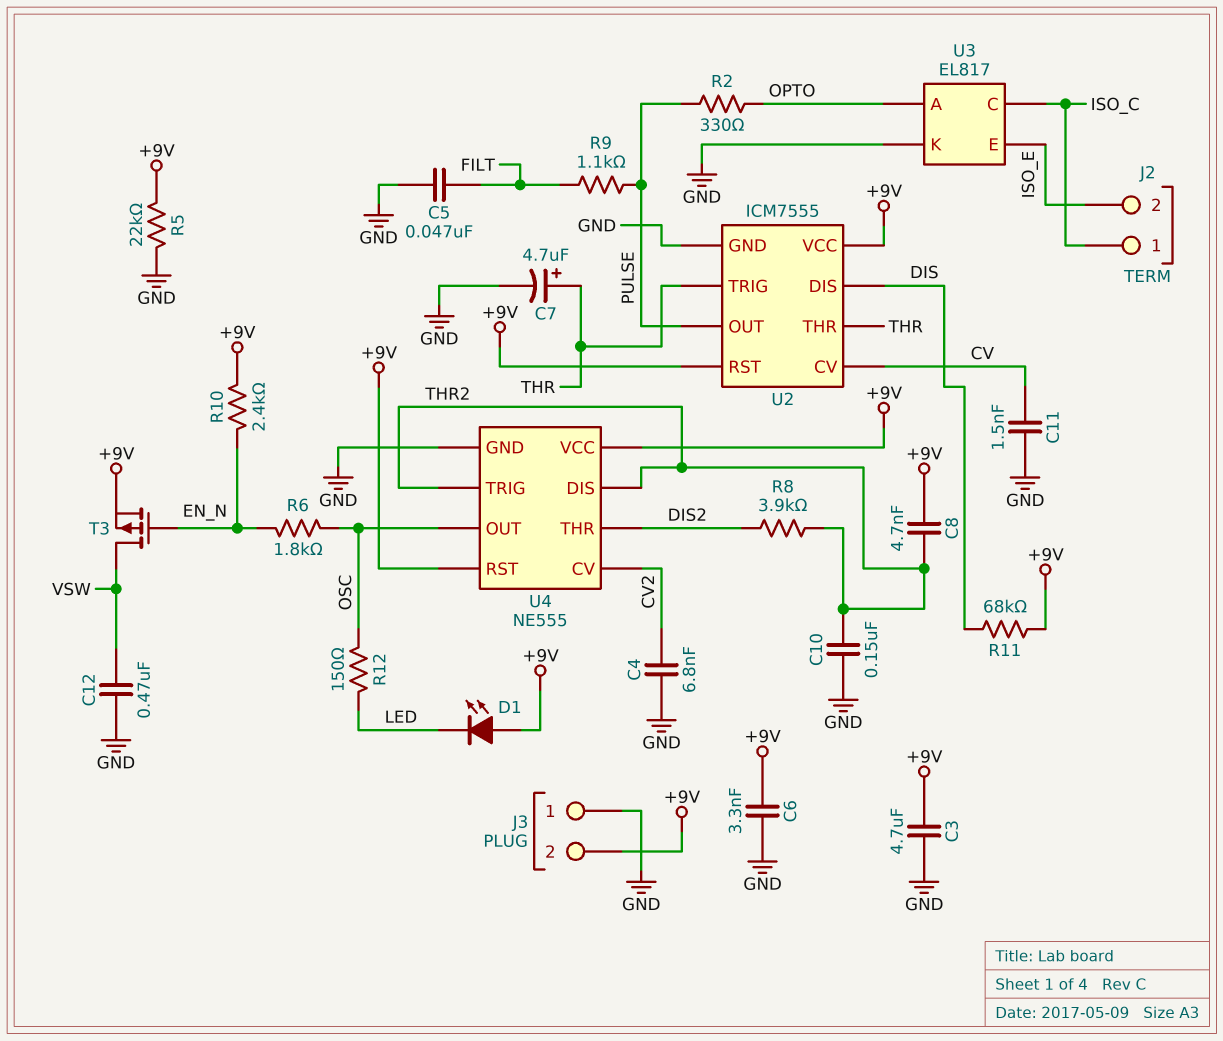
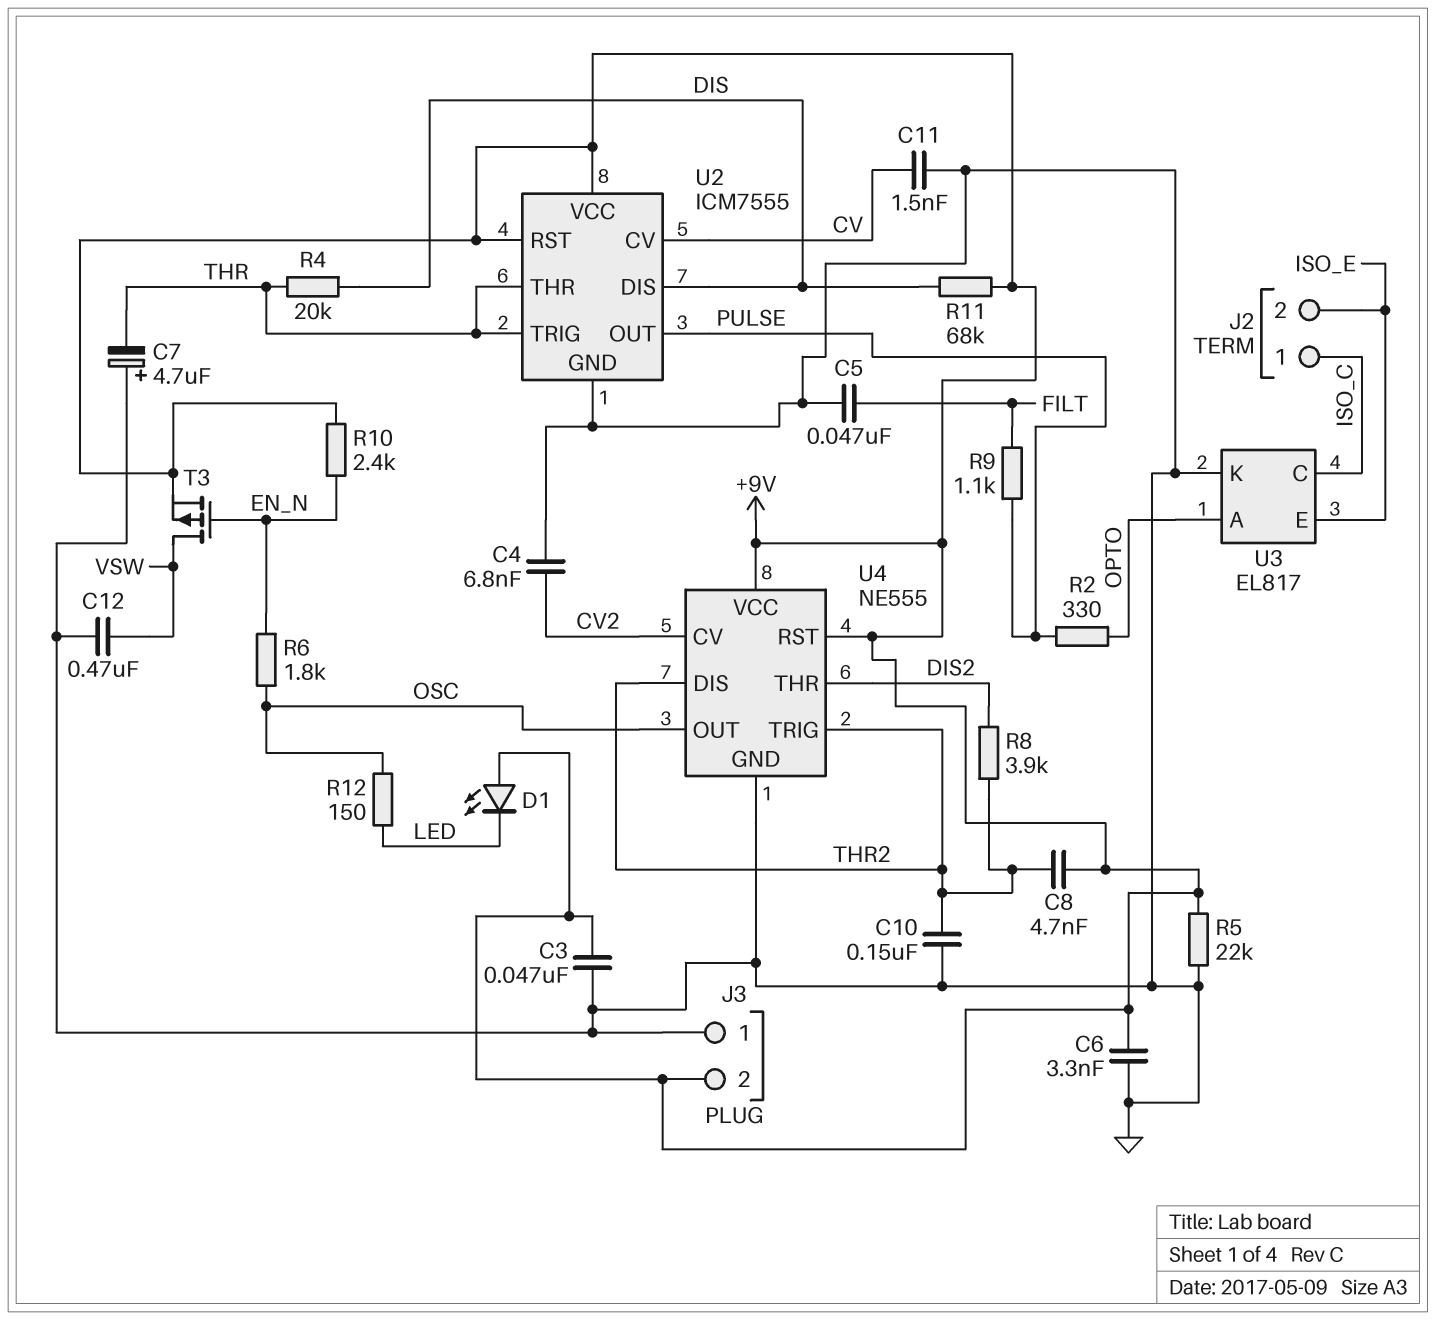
C3: 4.7uF (+9V, GND) -> 47nF (+9V, GND)
C7: 4.7uF (plus THR, minus GND) -> 4.7uF (plus GND, minus THR)
R4: none -> 20k (DIS, THR)

